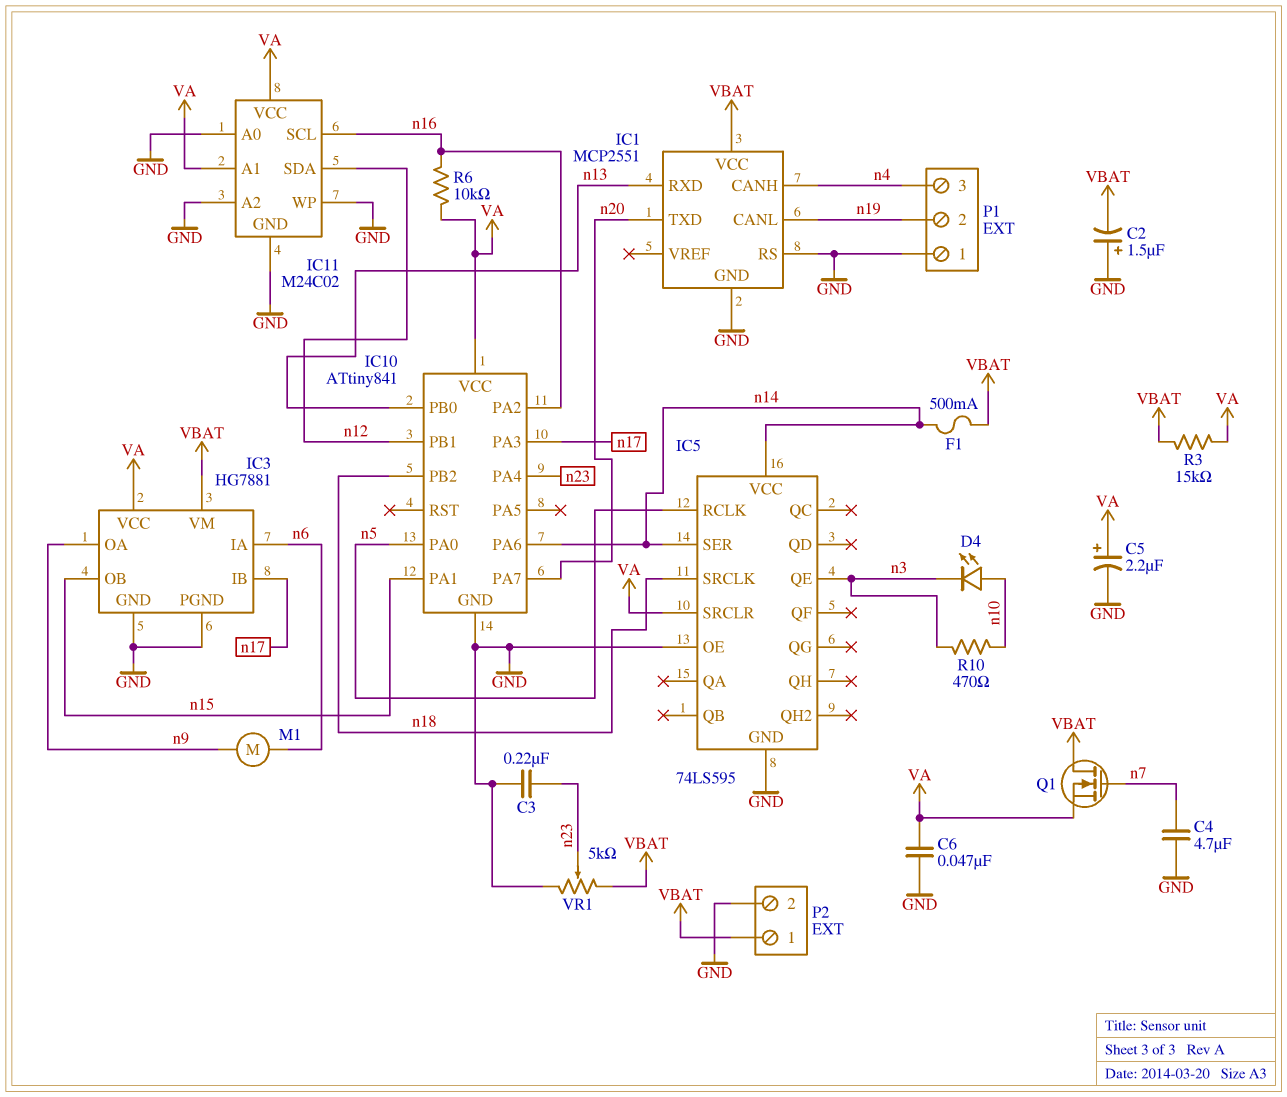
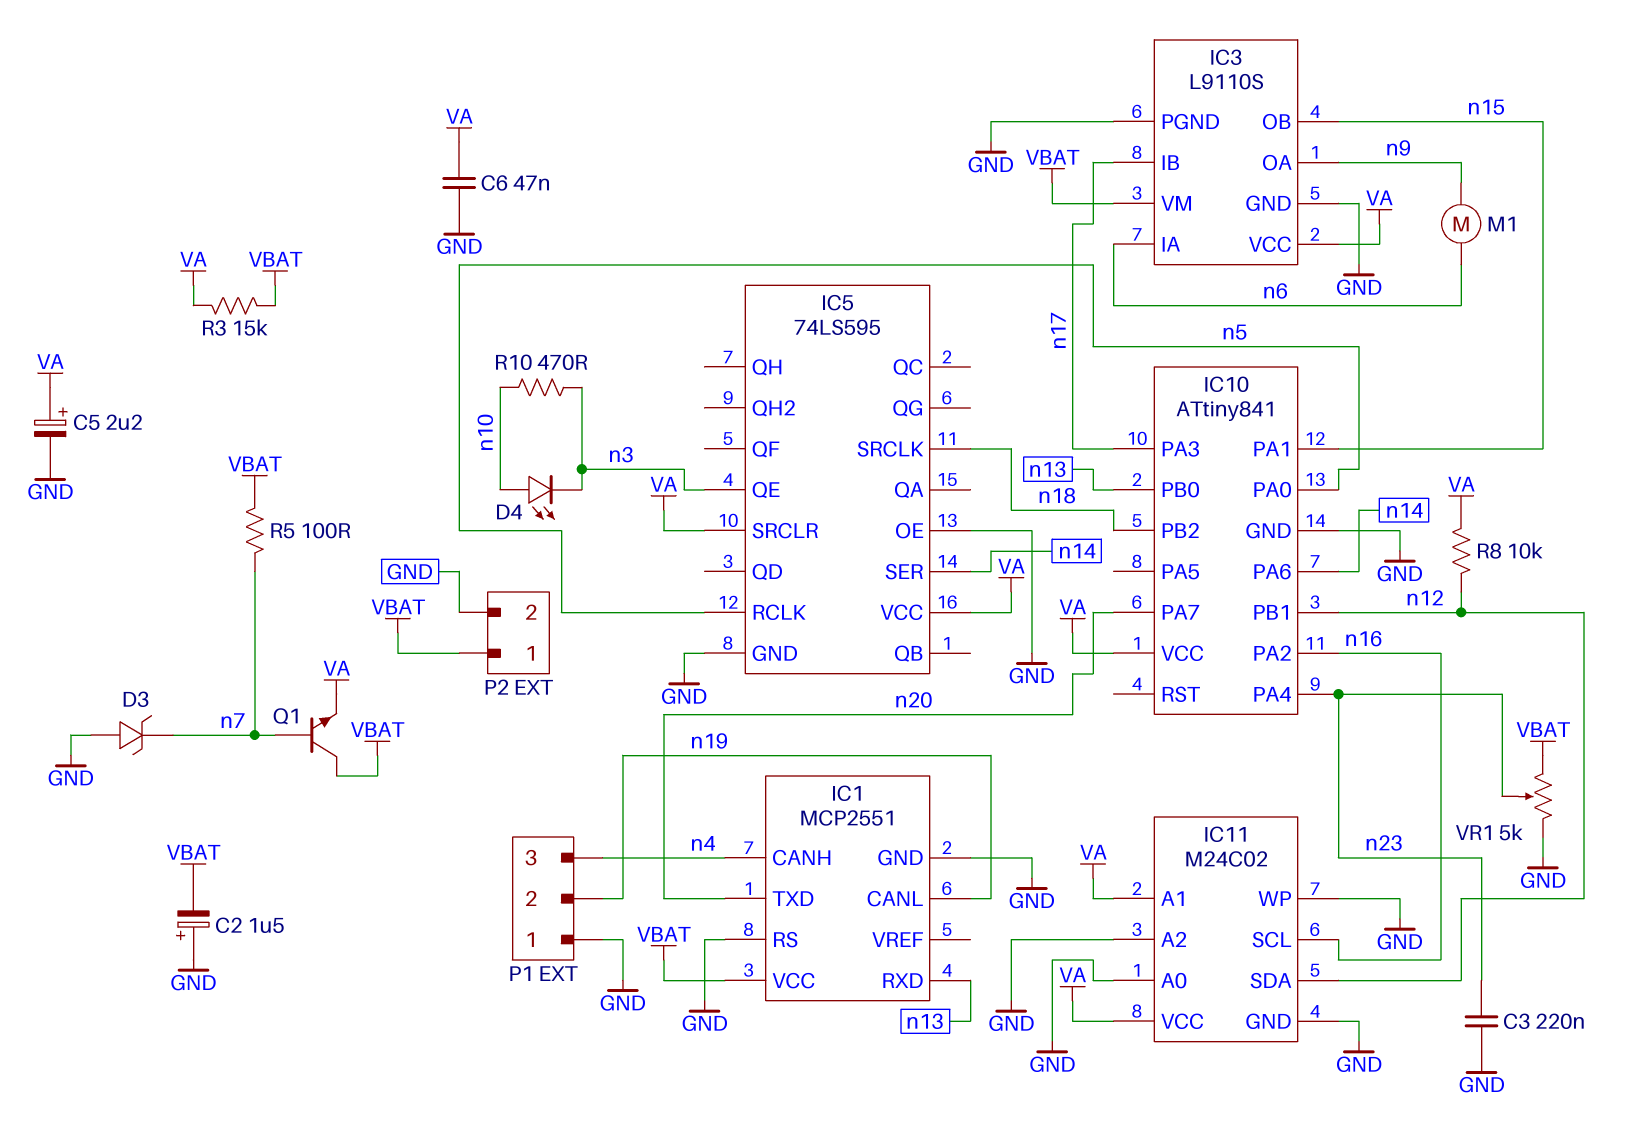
C4: 4.7uF (GND, n7) -> none
D3: none -> zener (A GND, K n7)
F1: 500mA (VBAT, n14) -> none
IC3: HG7881 -> L9110S
IC5 pin VCC: n14 -> VA
Q1: NMOS (G n7, D VBAT, S VA) -> NPN (B n7, C VBAT, E VA)
R5: none -> 100 (VBAT, n7)
R6: 10k (VA, n16) -> none
R8: none -> 10k (VA, n12)

